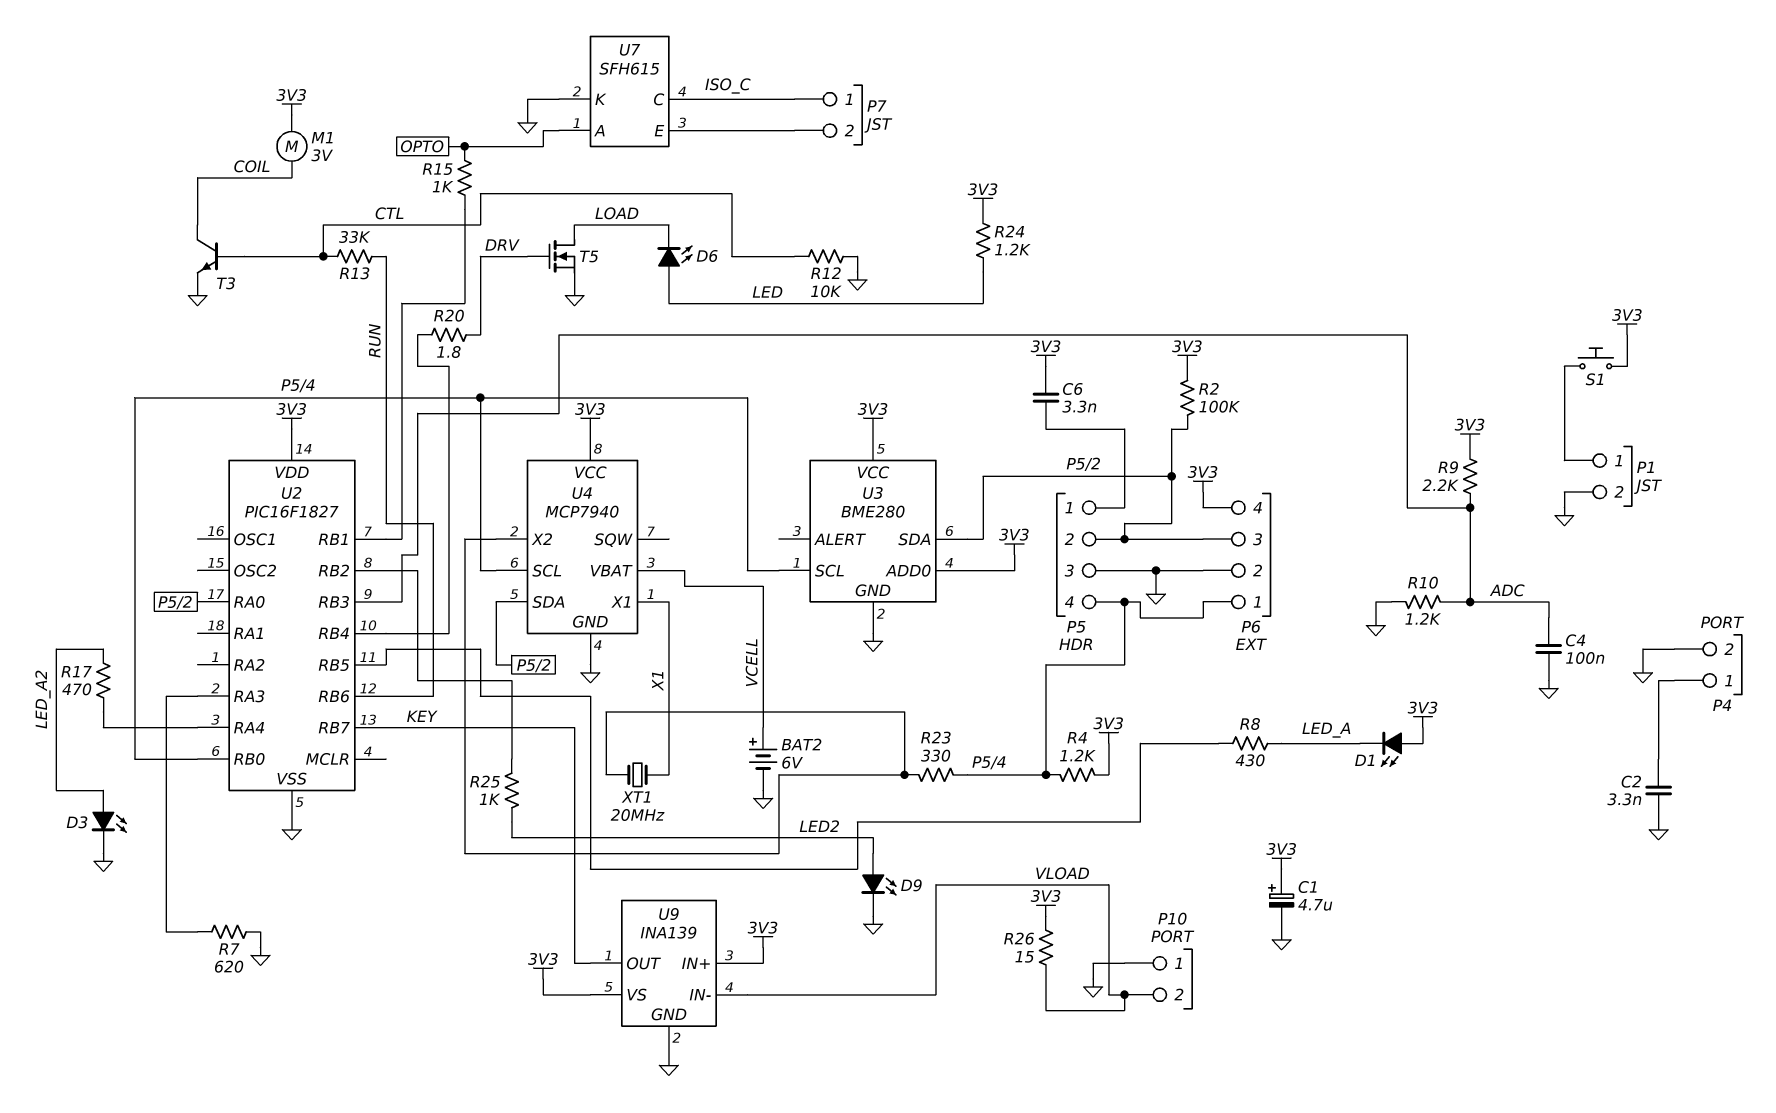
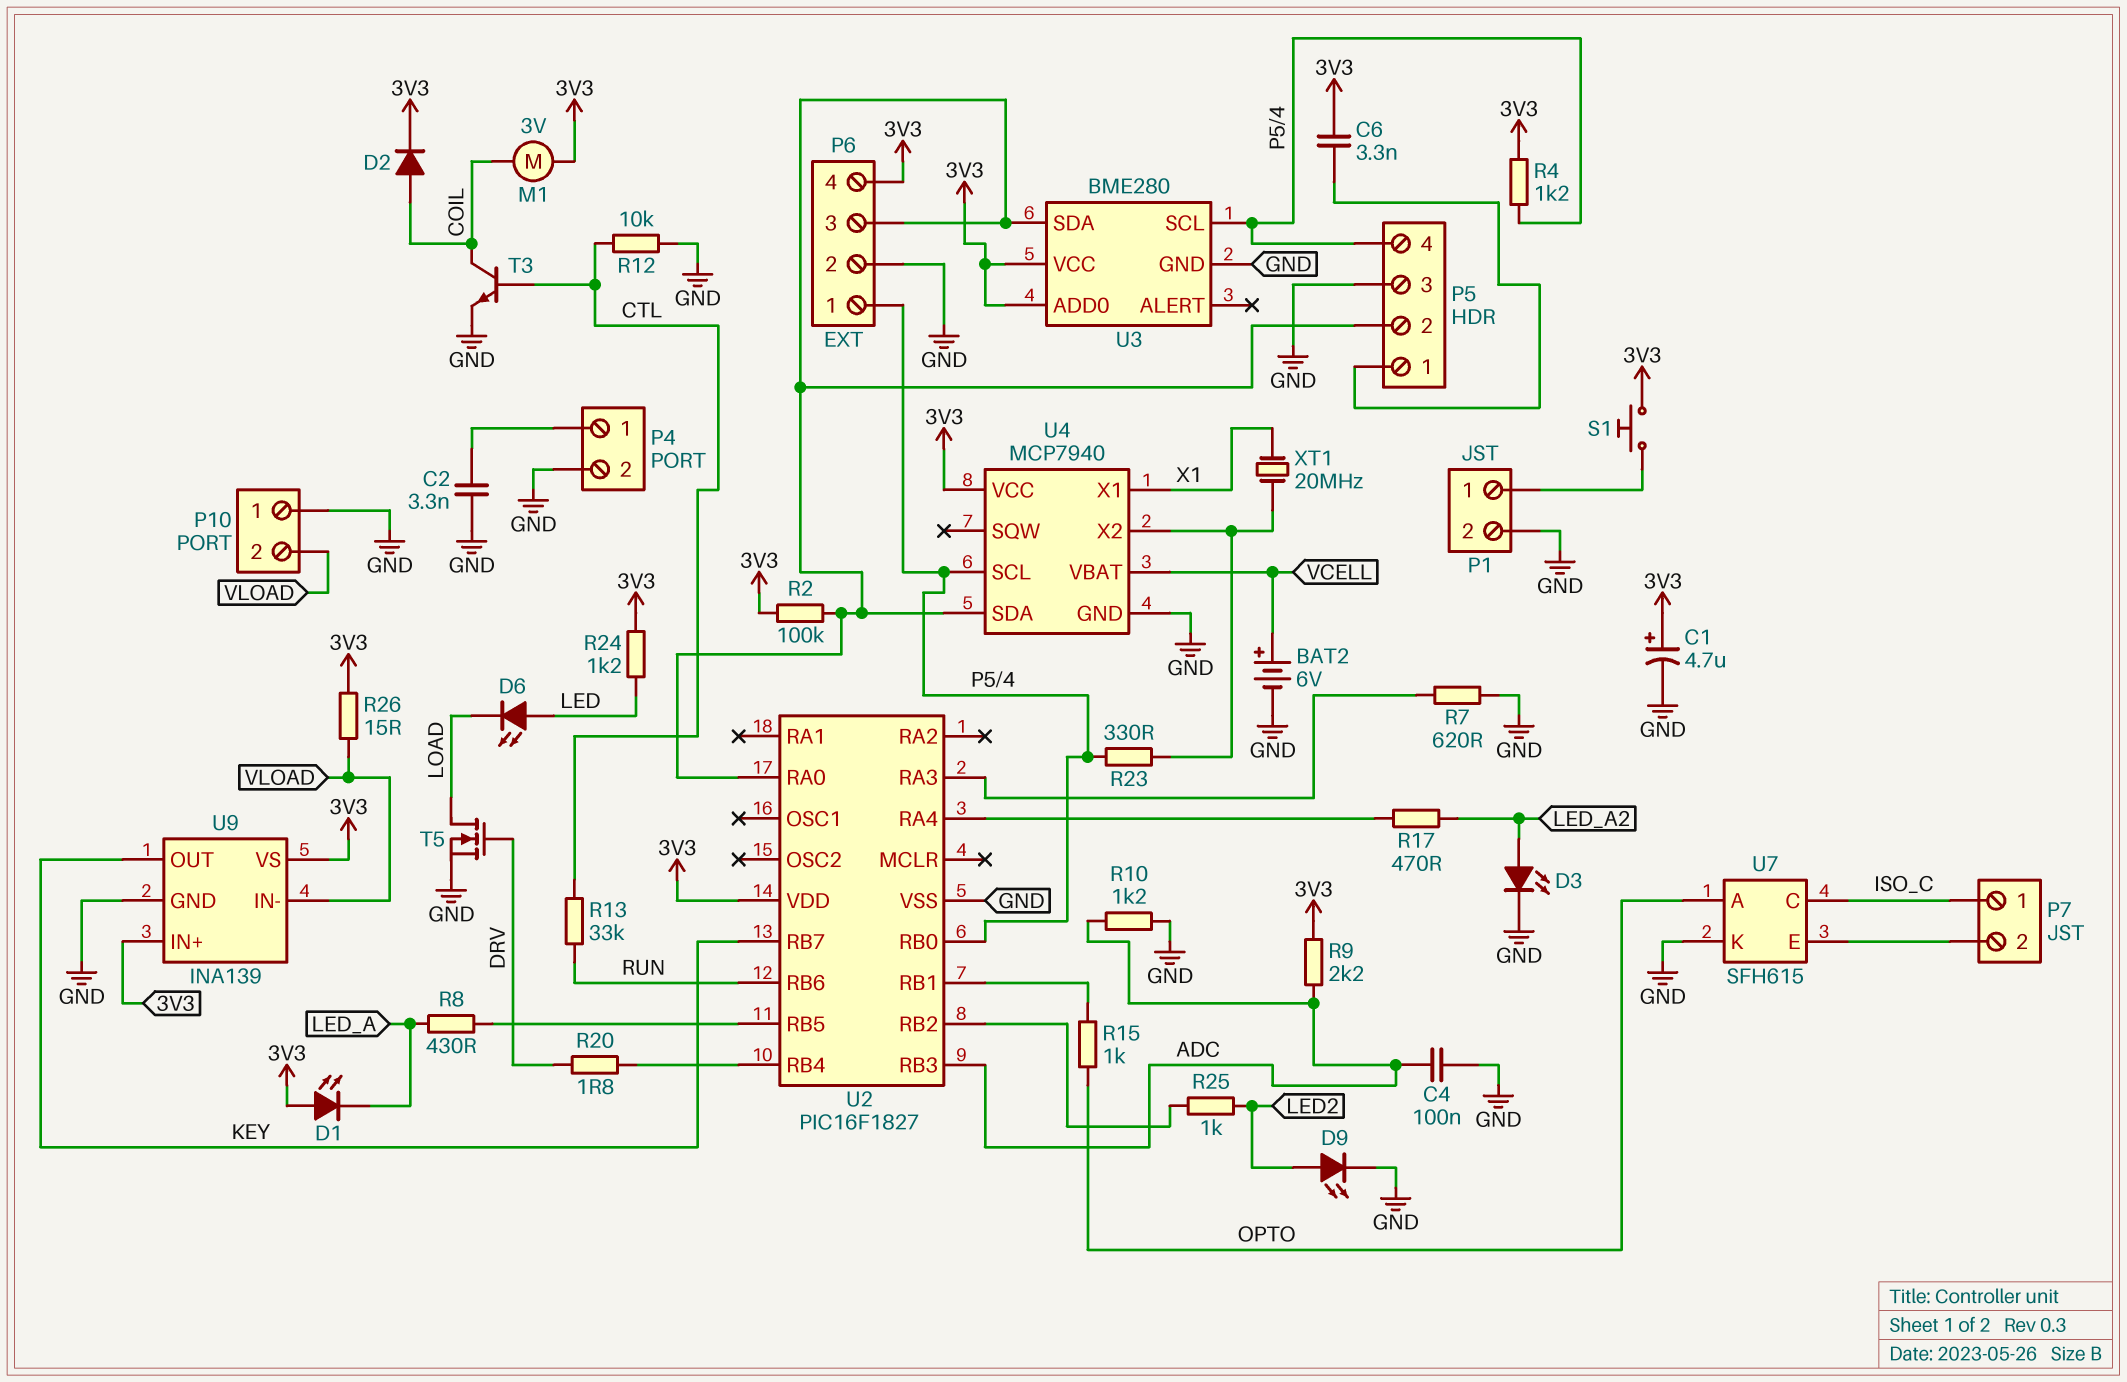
D2: none -> diode (A COIL, K 3V3)

